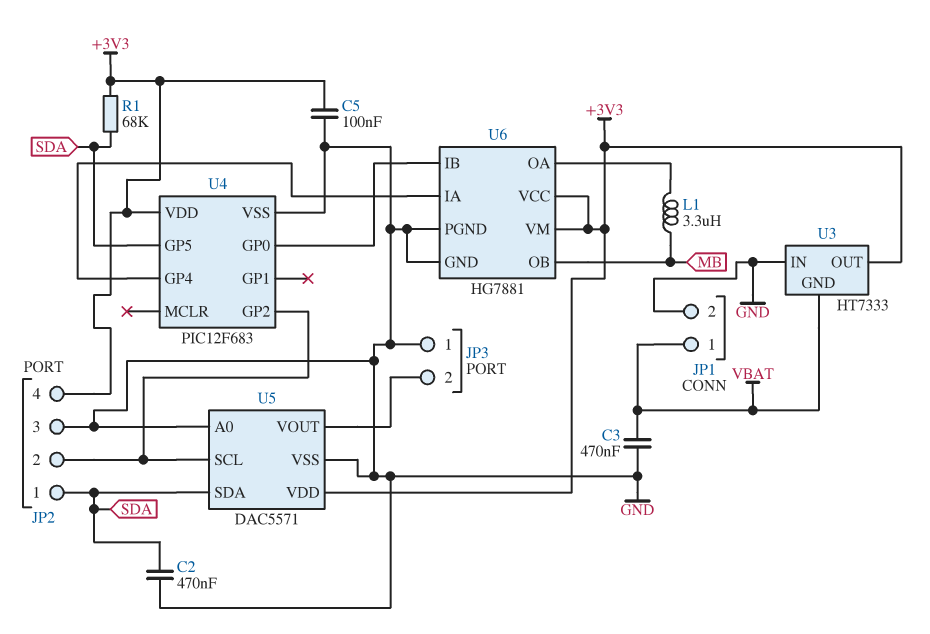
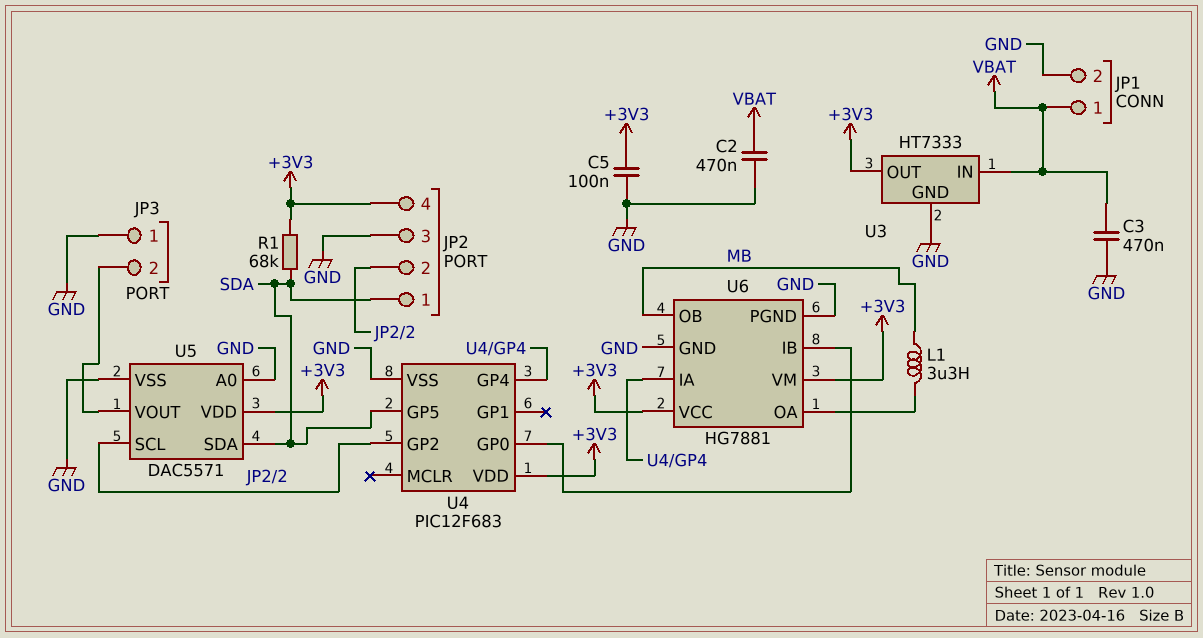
C2: 470nF (GND, SDA) -> 470nF (GND, VBAT)
U3 pin GND: VBAT -> GND
U3 pin IN: GND -> VBAT

